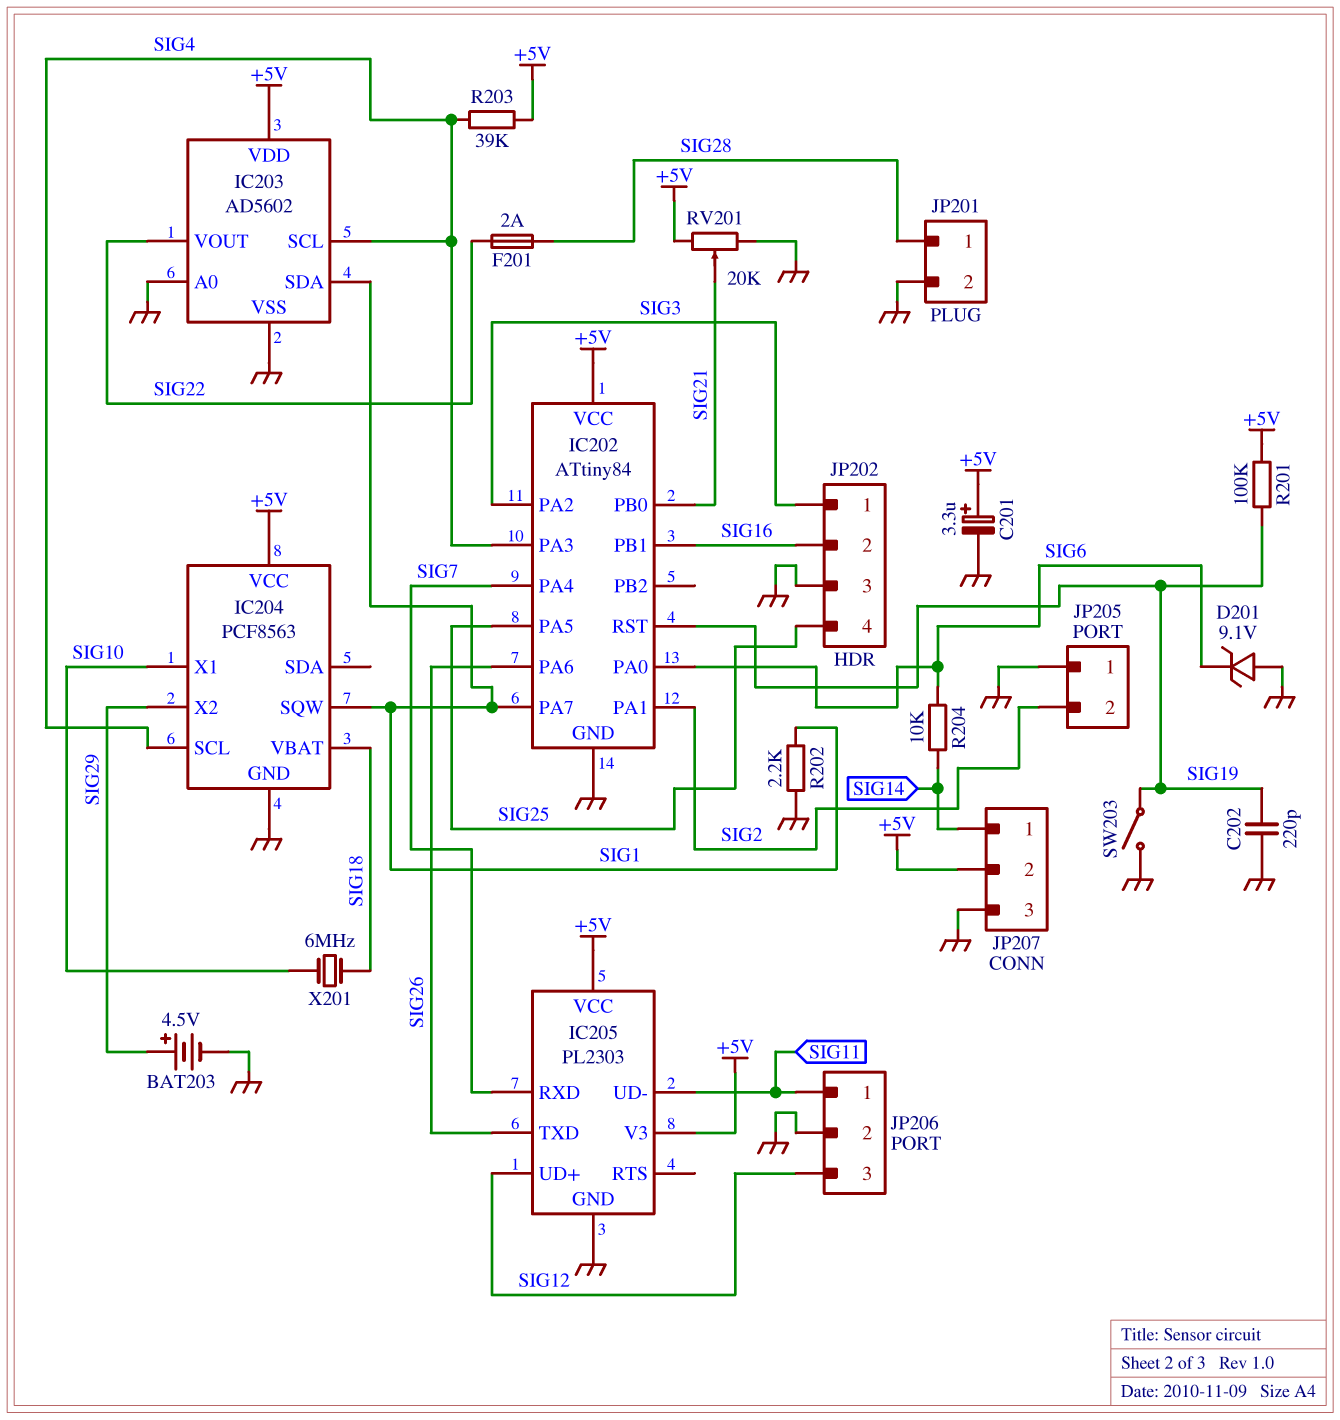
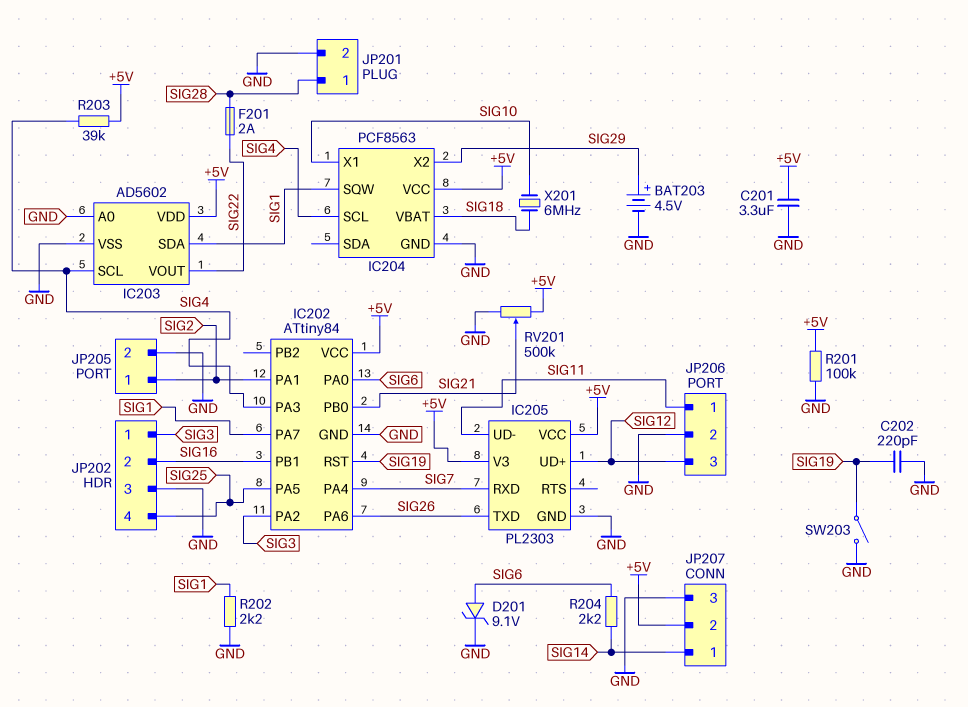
C201: 3.3uF (plus +5V, minus GND) -> 3.3uF (+5V, GND)
D201: zener 9.1V (A GND, K SIG6) -> zener 9.1V (A SIG6, K GND)
JP205 pin 1: GND -> SIG2
JP205 pin 2: SIG2 -> GND
R201: 100k (+5V, SIG19) -> 100k (+5V, GND)
R204: 10k (SIG6, SIG14) -> 2.2k (SIG6, SIG14)
RV201: 20k (+5V, GND, wiper SIG21) -> 500k (+5V, GND, wiper SIG21)

